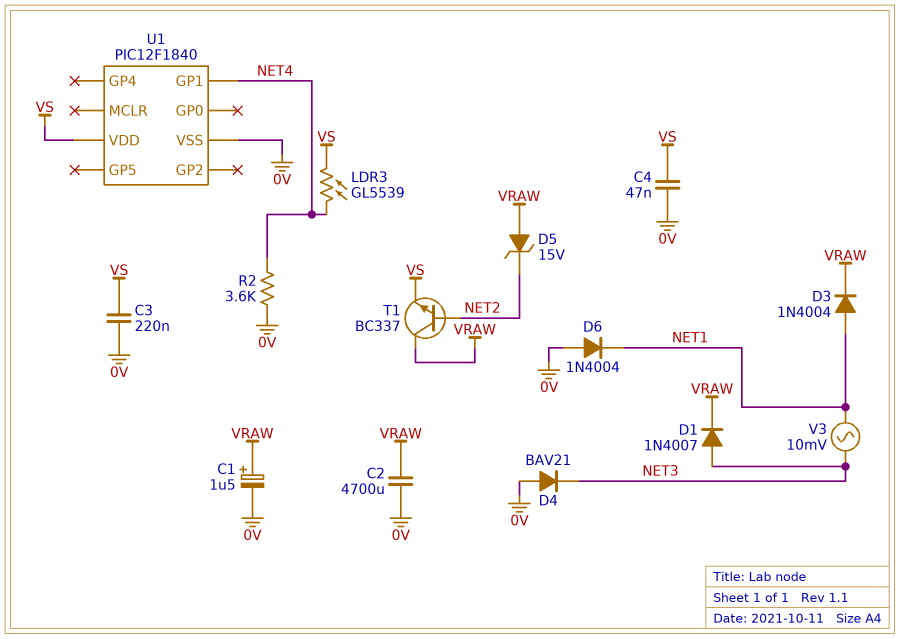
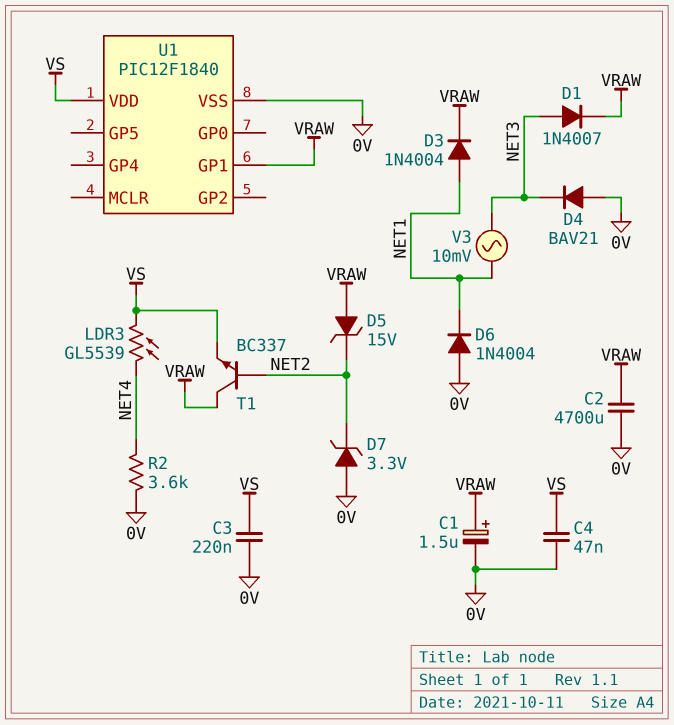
D7: none -> zener 3.3V (A 0V, K NET2)
U1 pin GP1: NET4 -> VRAW

